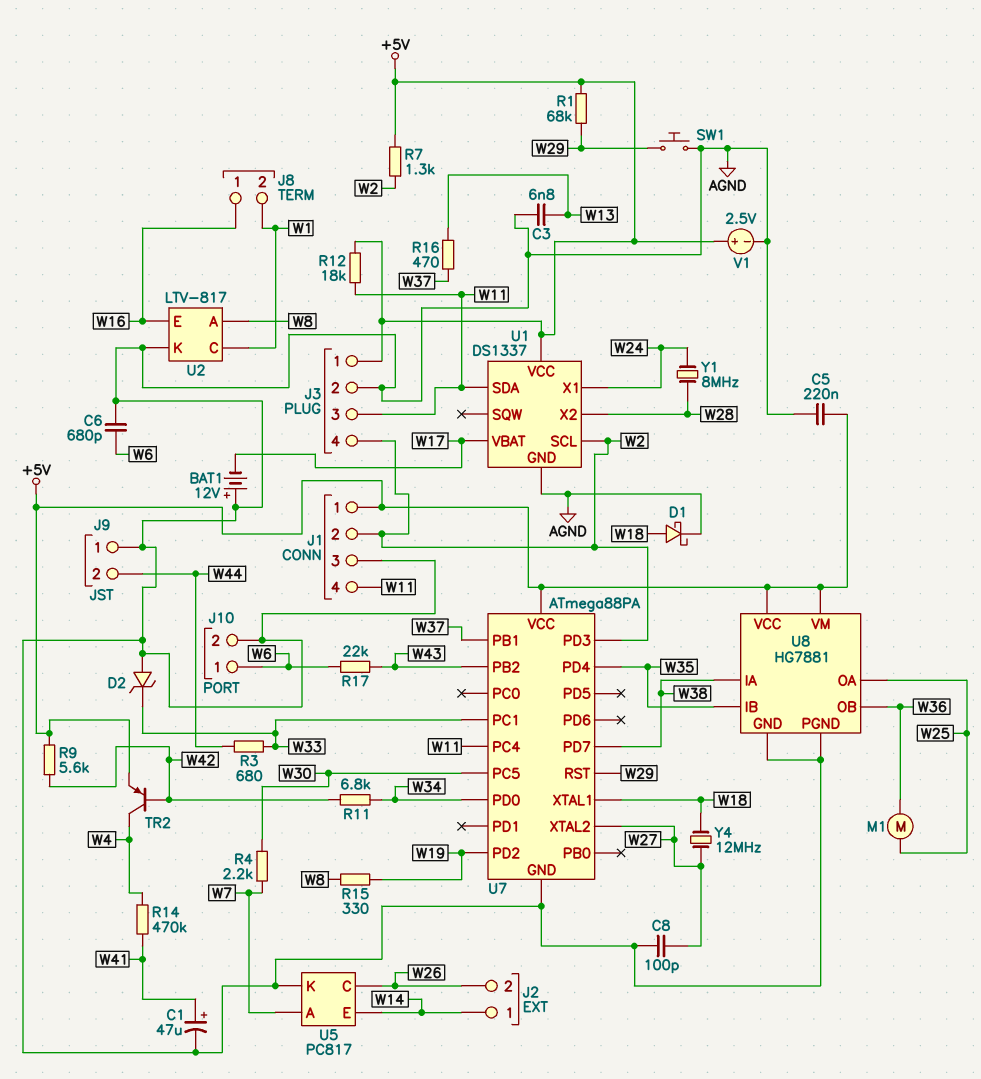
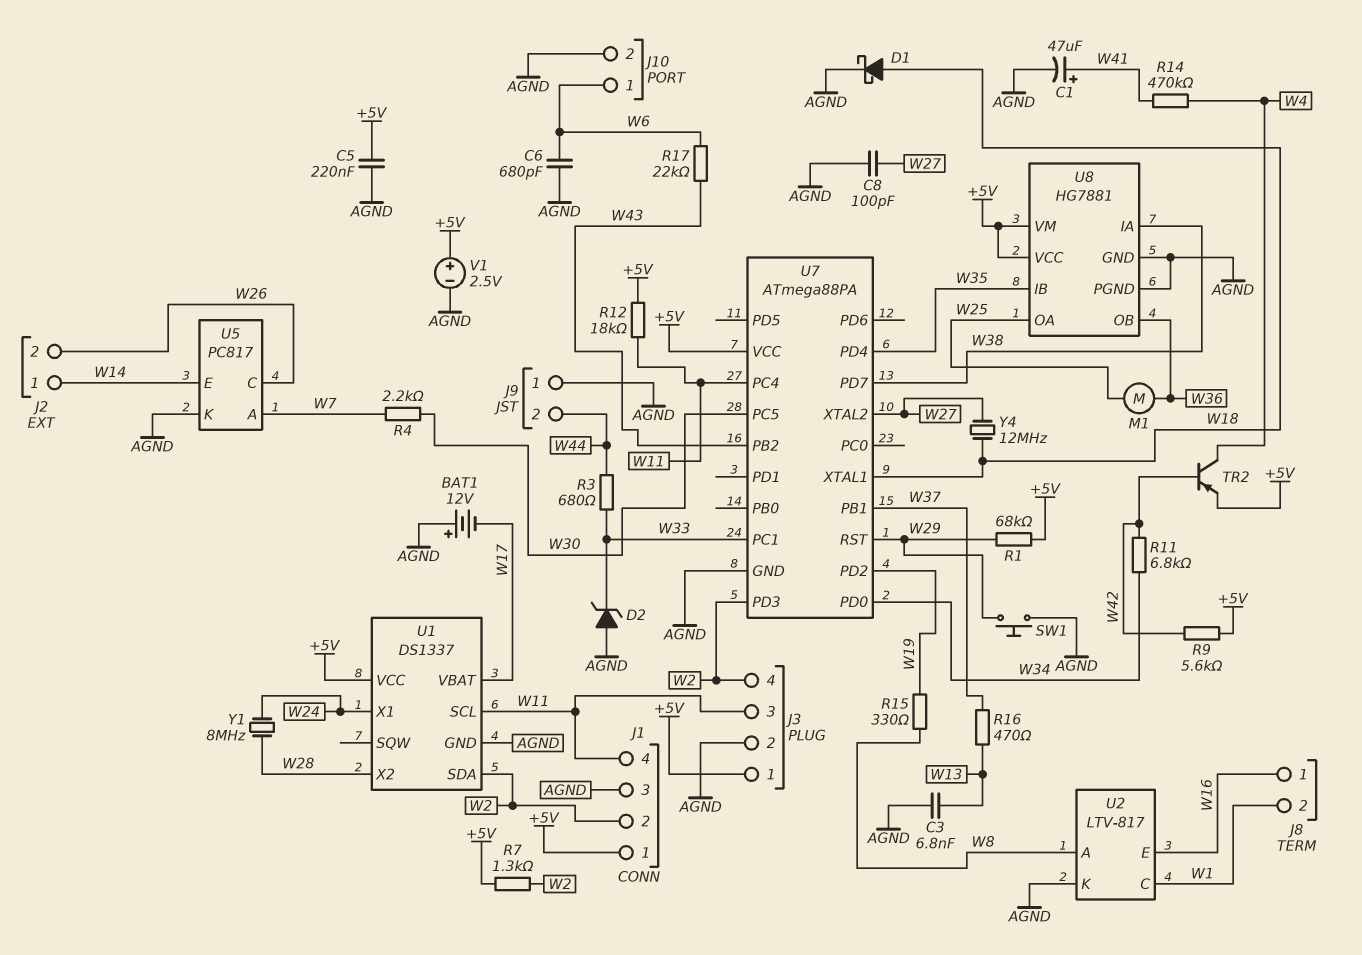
U1 pin SCL: W2 -> W11
U1 pin SDA: W11 -> W2

